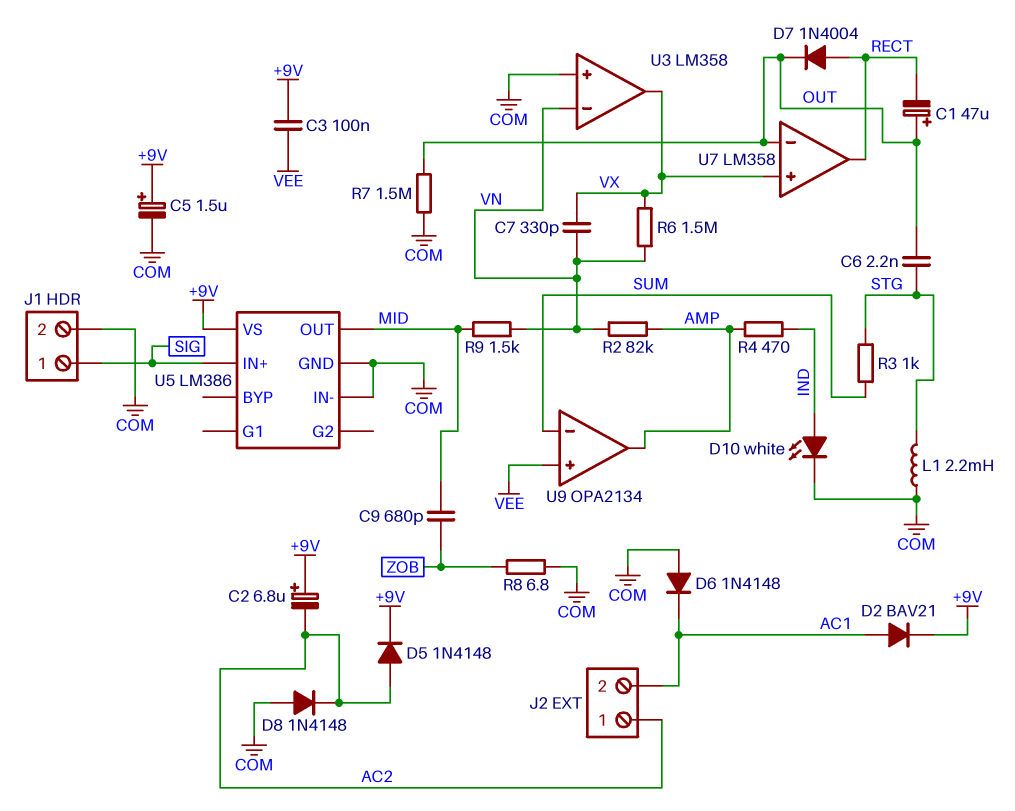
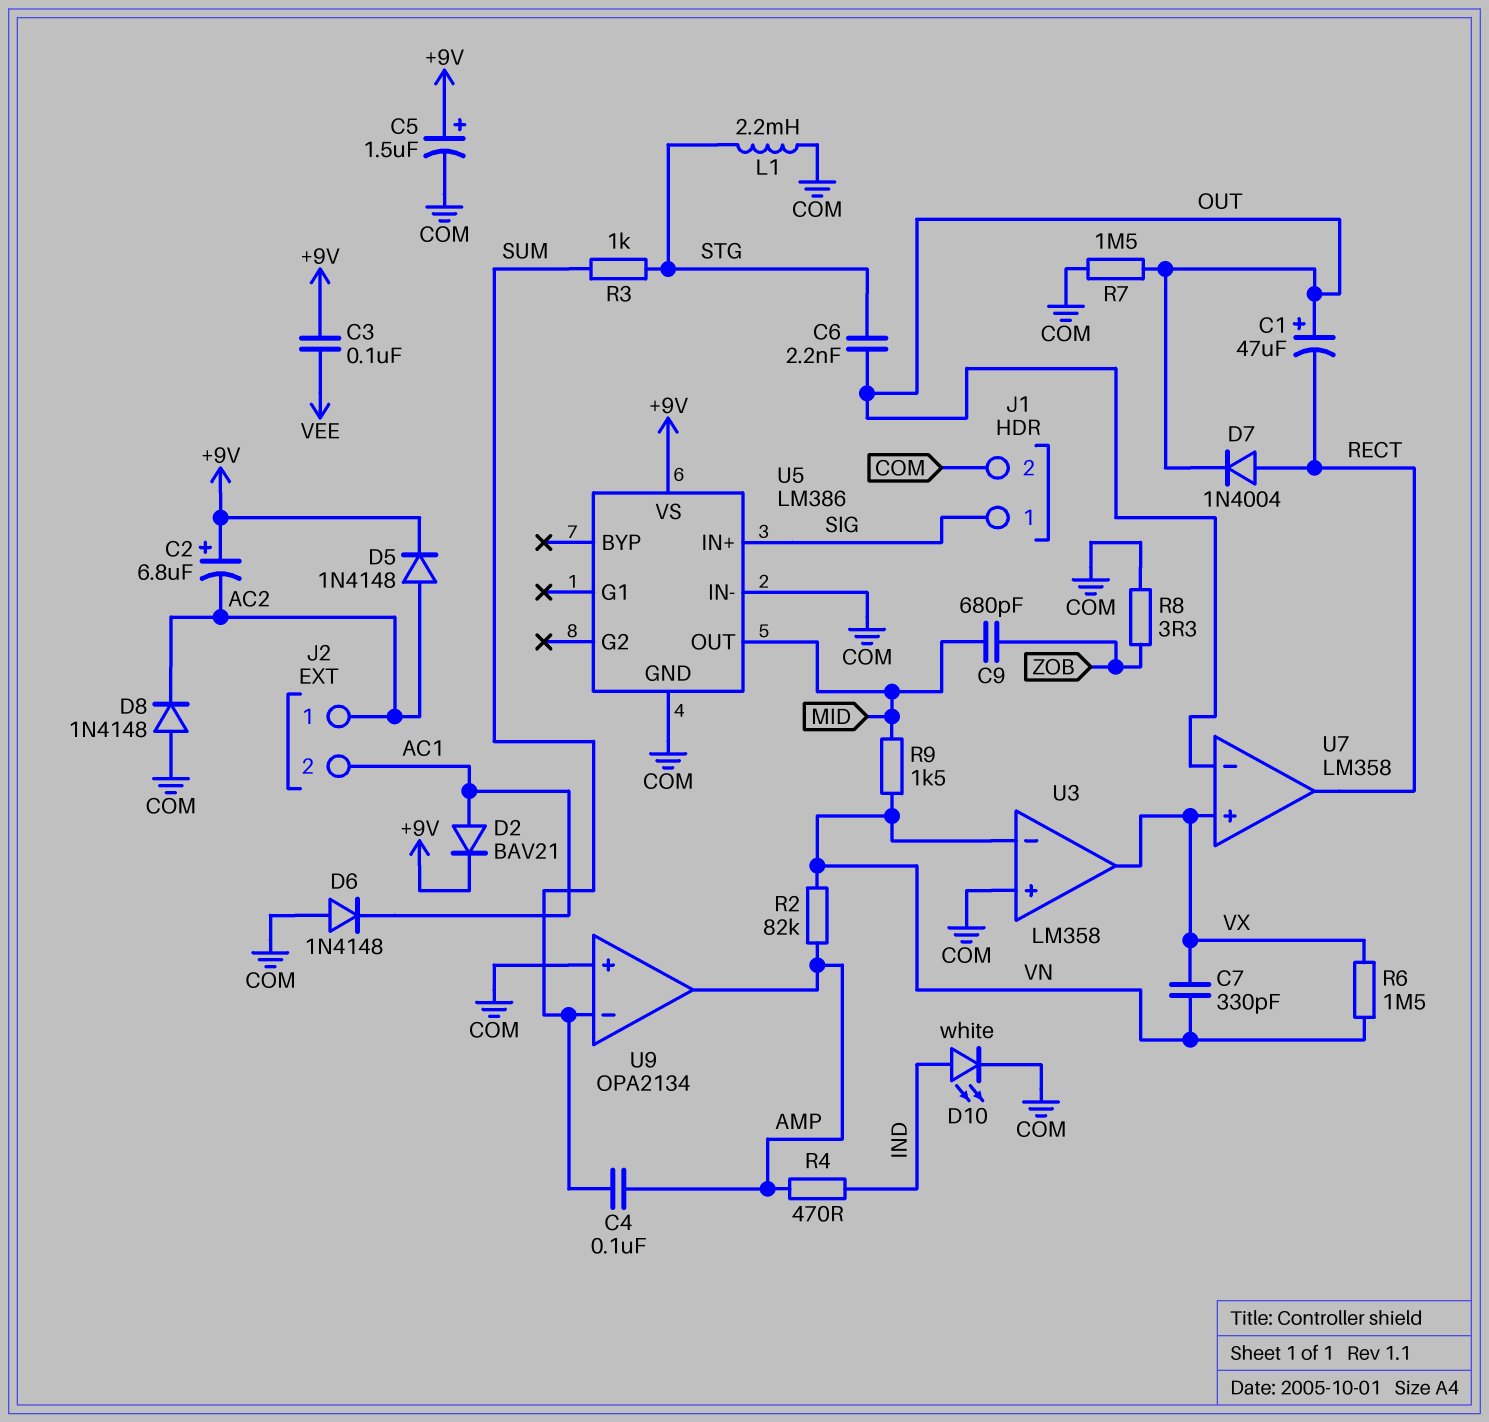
C4: none -> 100nF (AMP, SUM)
R8: 6.8 (COM, ZOB) -> 3.3 (COM, ZOB)
U9 pin in+: VEE -> COM

